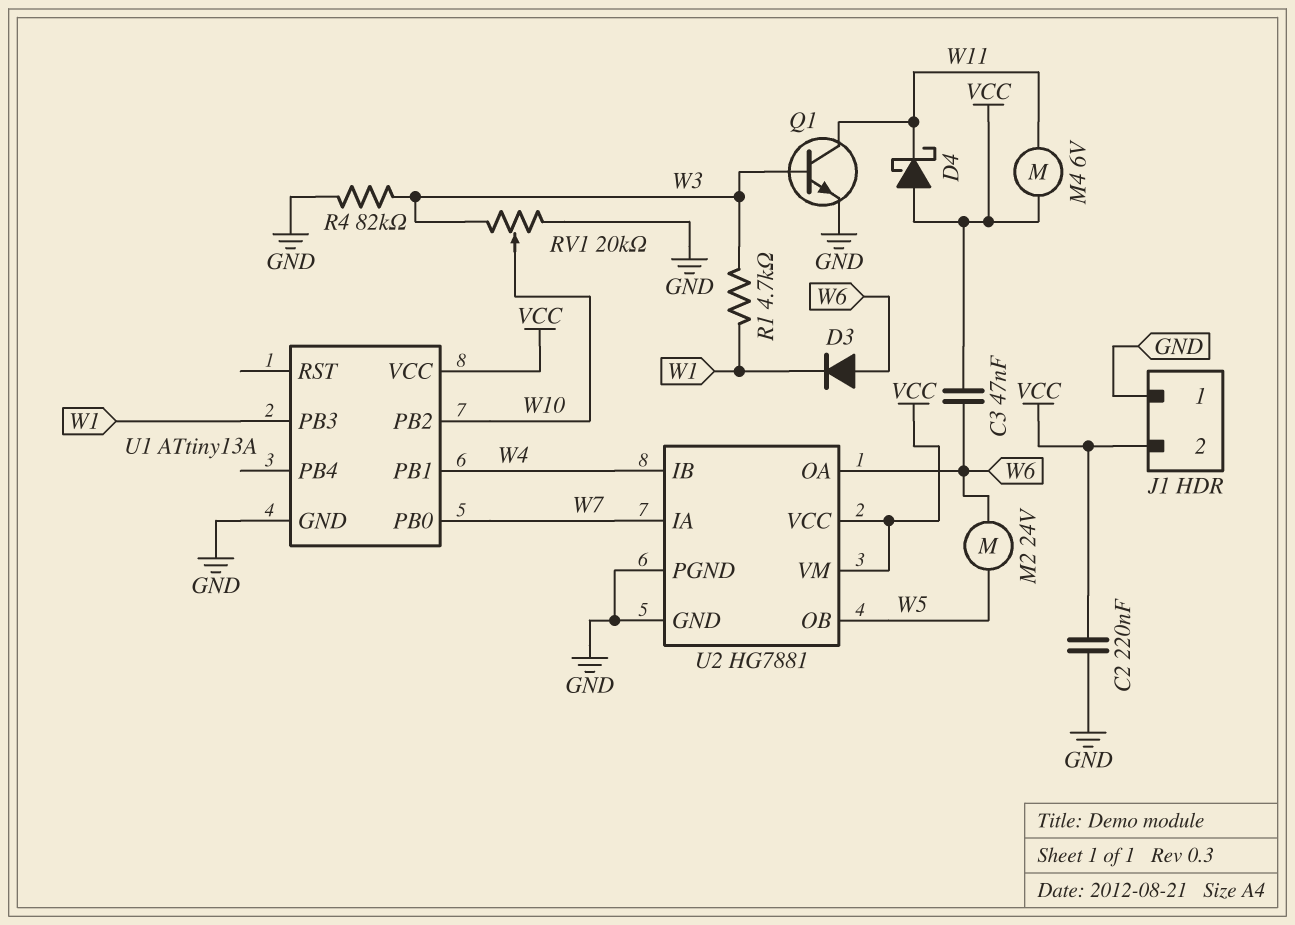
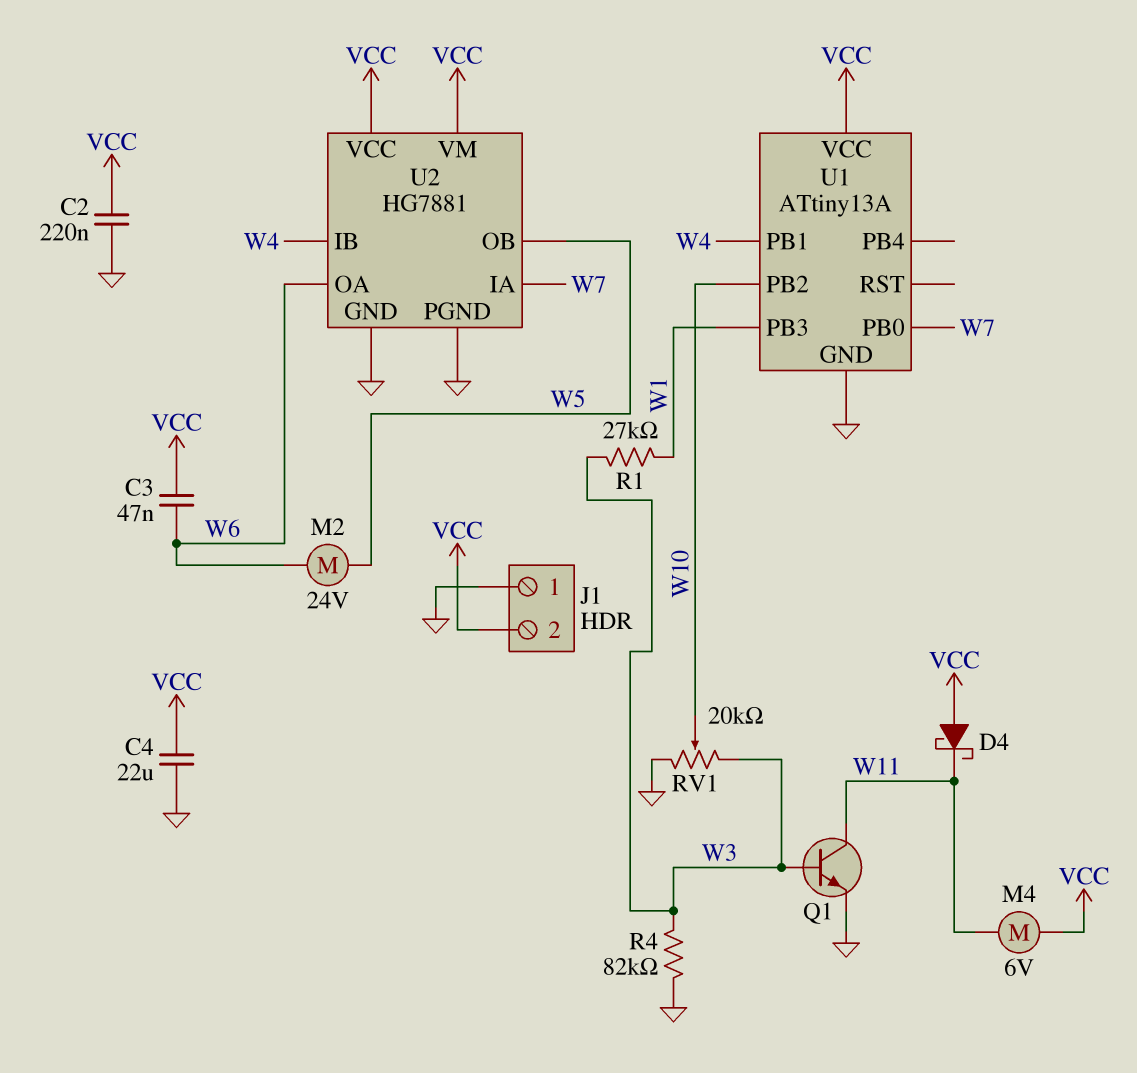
C4: none -> 22uF (GND, VCC)
D3: diode (A W6, K W1) -> none
R1: 4.7k (W1, W3) -> 27k (W1, W3)

